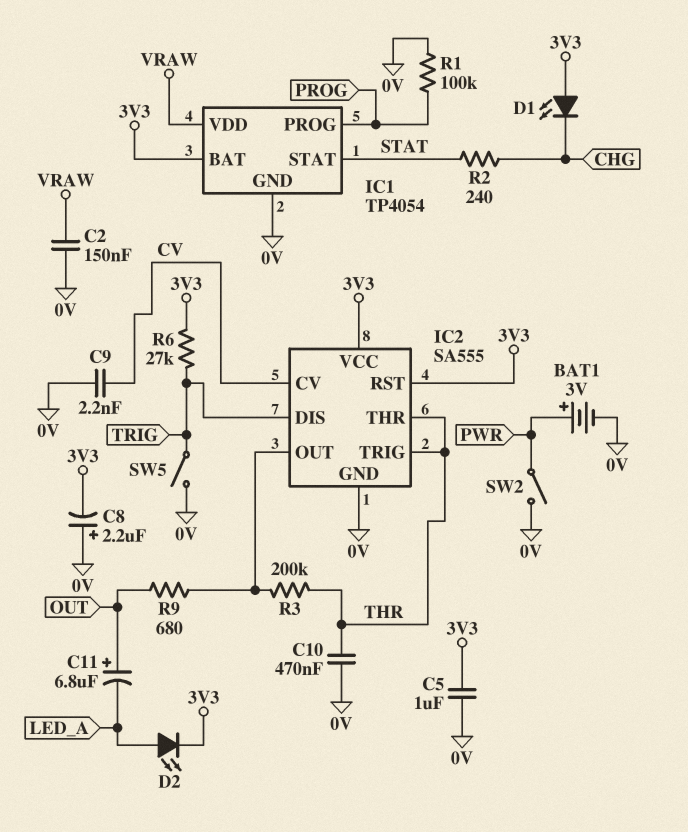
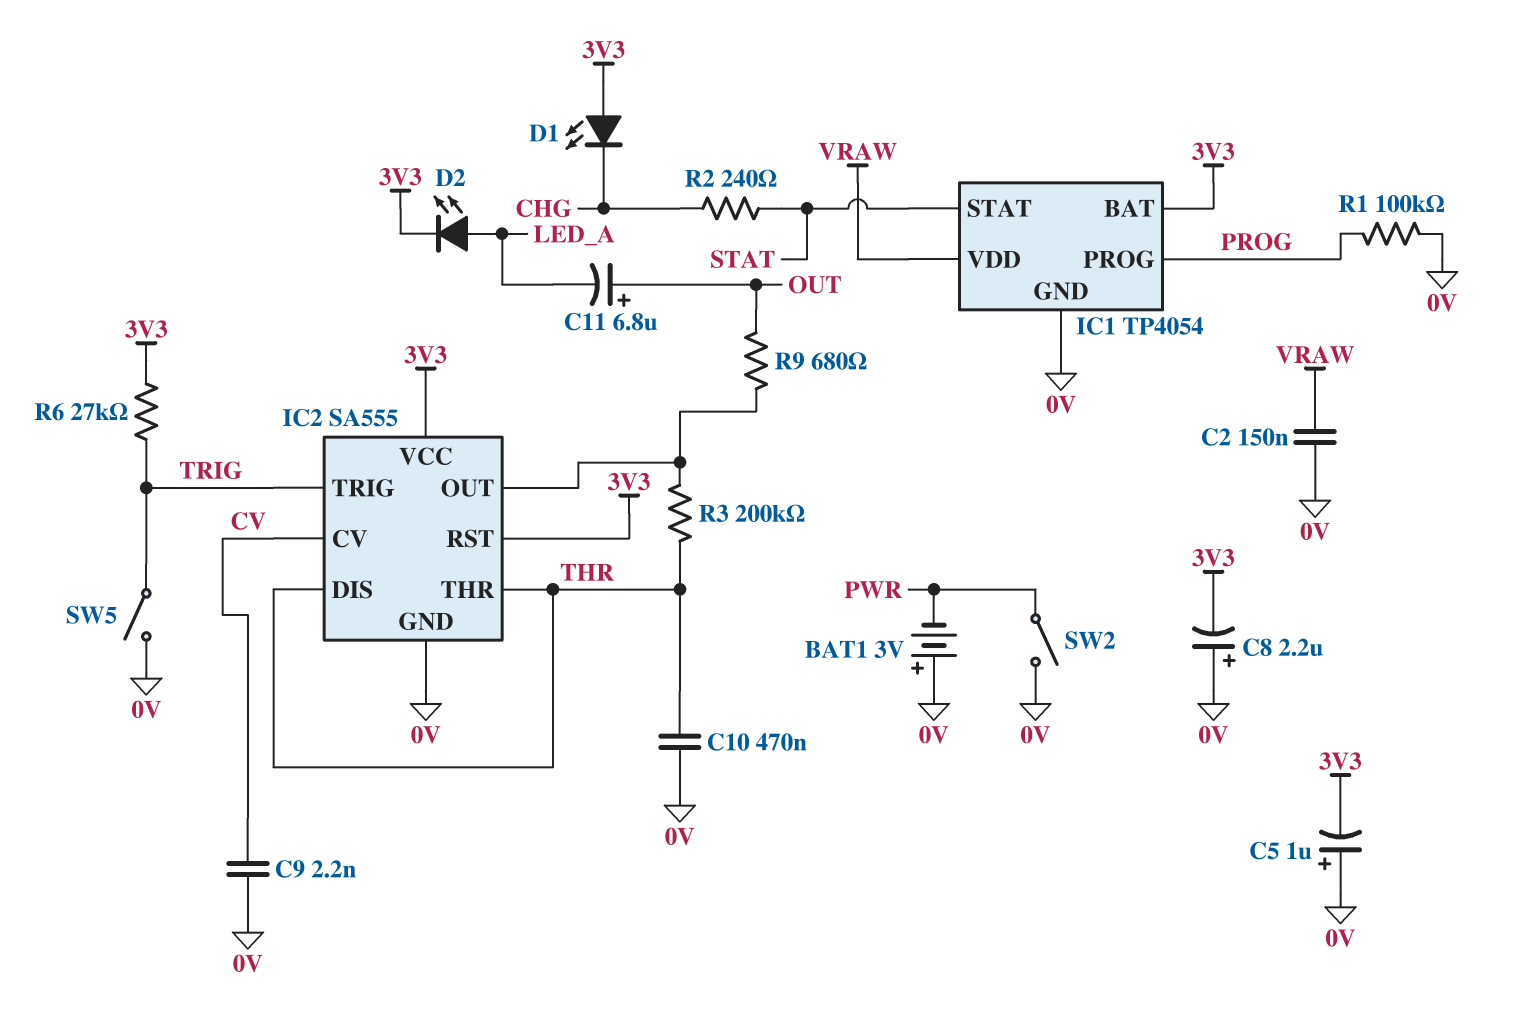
BAT1: 3V (plus PWR, minus 0V) -> 3V (plus 0V, minus PWR)
C5: 1uF (0V, 3V3) -> 1uF (plus 0V, minus 3V3)
IC2 pin DIS: TRIG -> THR
IC2 pin TRIG: THR -> TRIG

